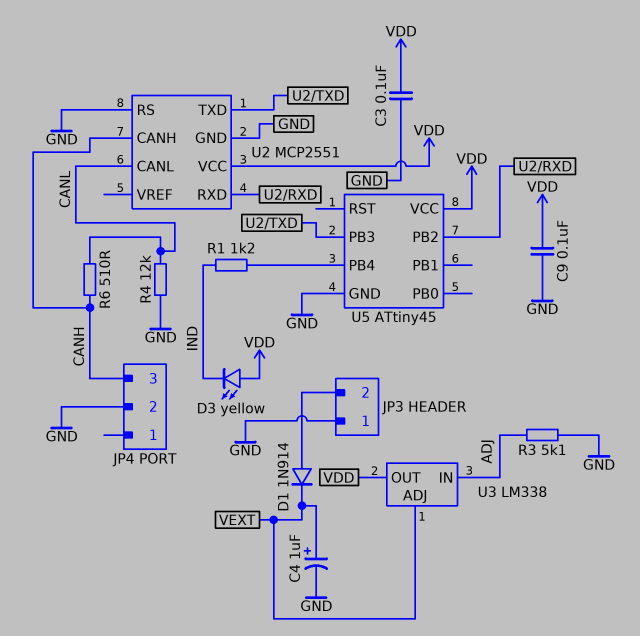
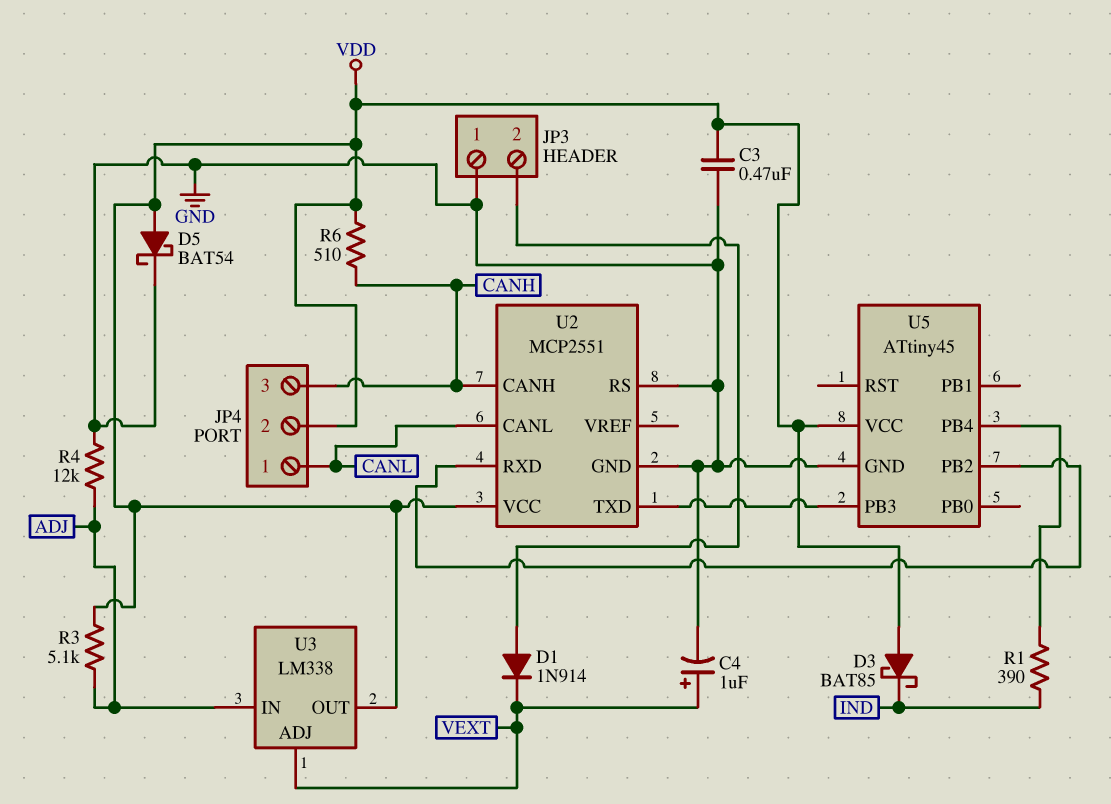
C3: 100nF (GND, VDD) -> 470nF (GND, VDD)
C9: 100nF (GND, VDD) -> none
D3: LED yellow (A VDD, K IND) -> schottky BAT85 (A VDD, K IND)
D5: none -> schottky BAT54 (A VDD, K GND)
JP4 pin 1: none -> CANL
JP4 pin 2: GND -> VDD
R1: 1.2k (IND, U5/PB4) -> 390 (IND, U5/PB4)
R3: 5.1k (ADJ, GND) -> 5.1k (ADJ, VDD)
R4: 12k (CANL, GND) -> 12k (ADJ, GND)
R6: 510 (CANH, CANL) -> 510 (CANH, VDD)

